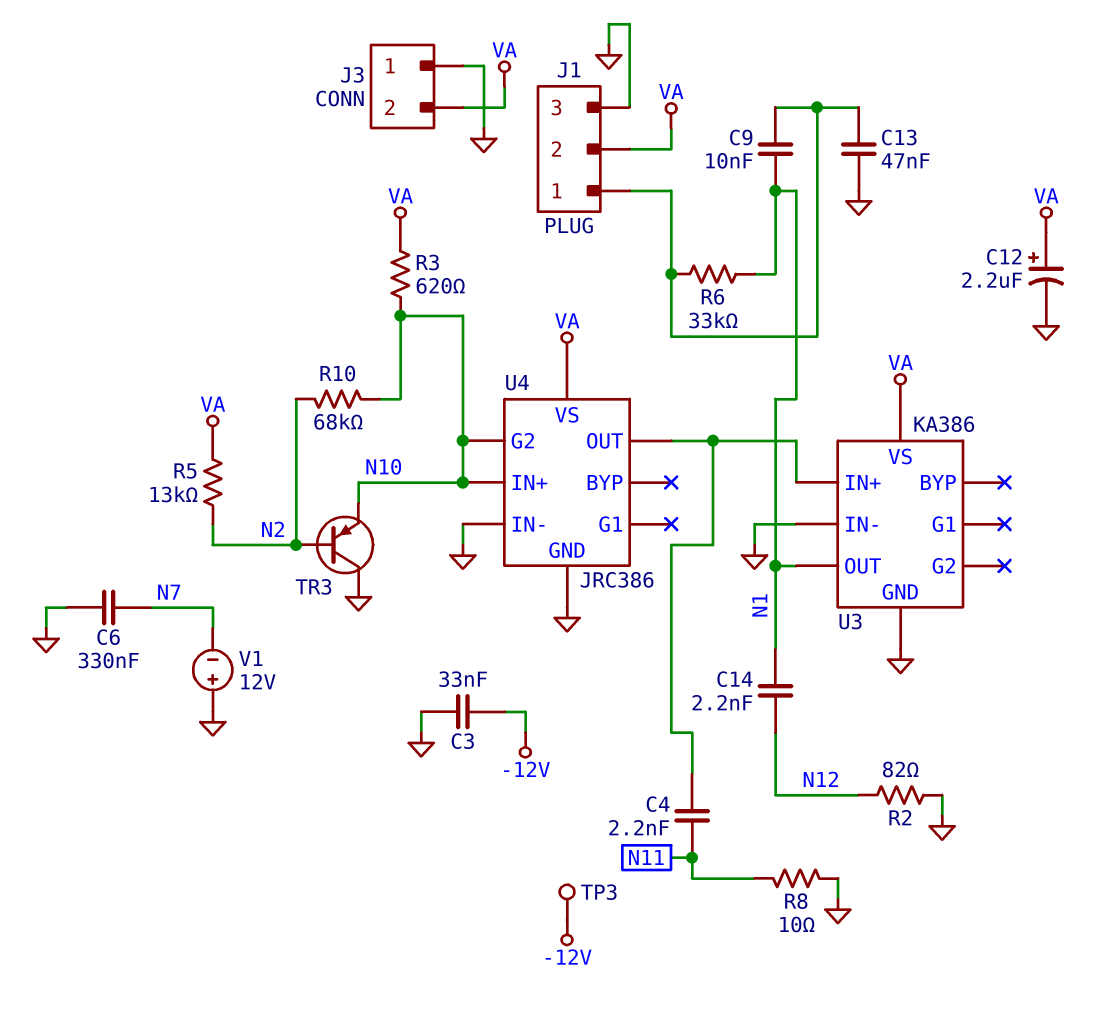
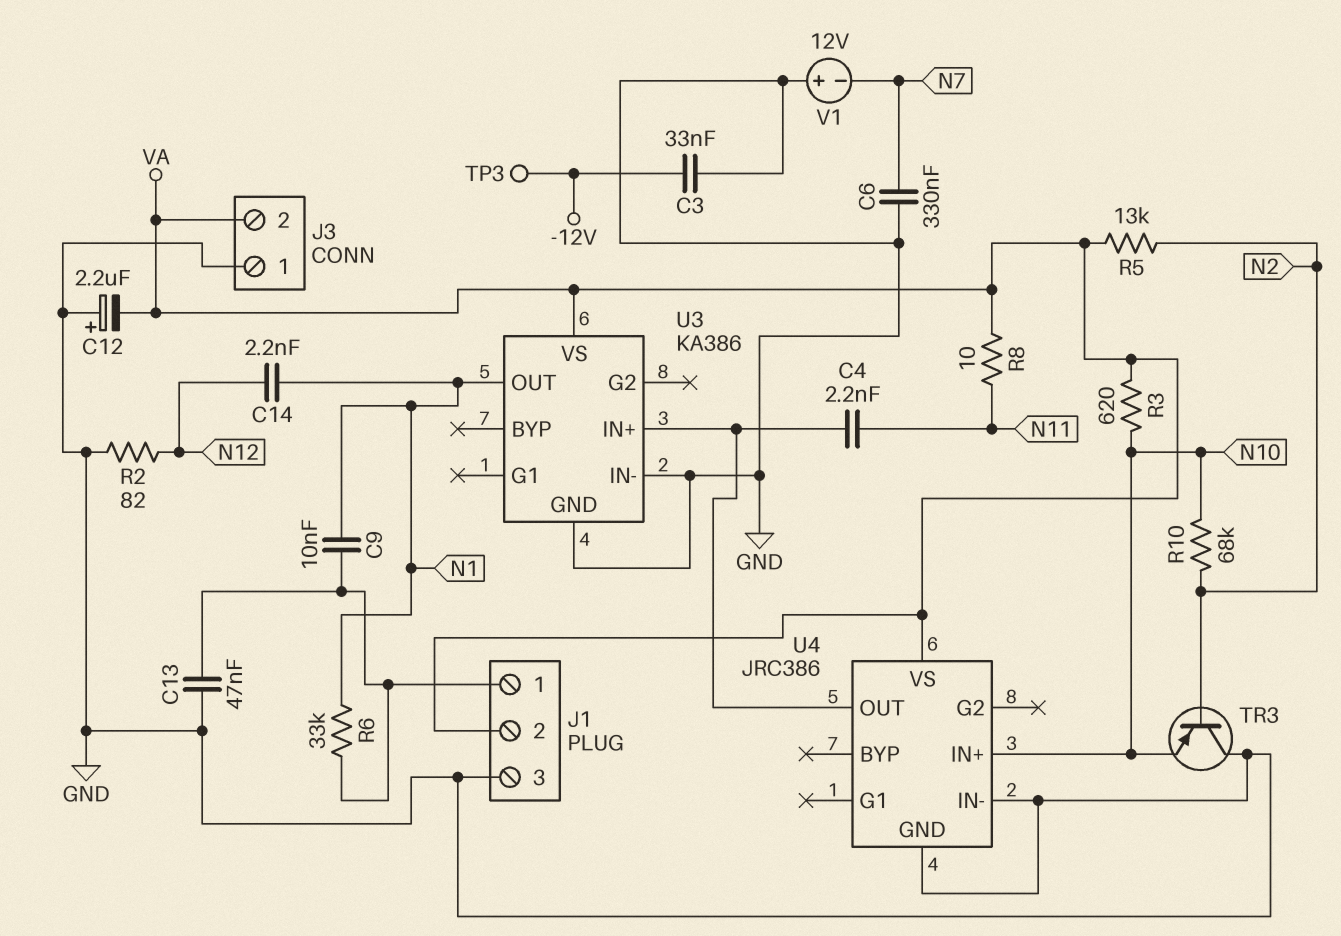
C12: 2.2uF (plus VA, minus GND) -> 2.2uF (plus GND, minus VA)
R8: 10 (GND, N11) -> 10 (N11, VA)
U4 pin G2: N10 -> none

